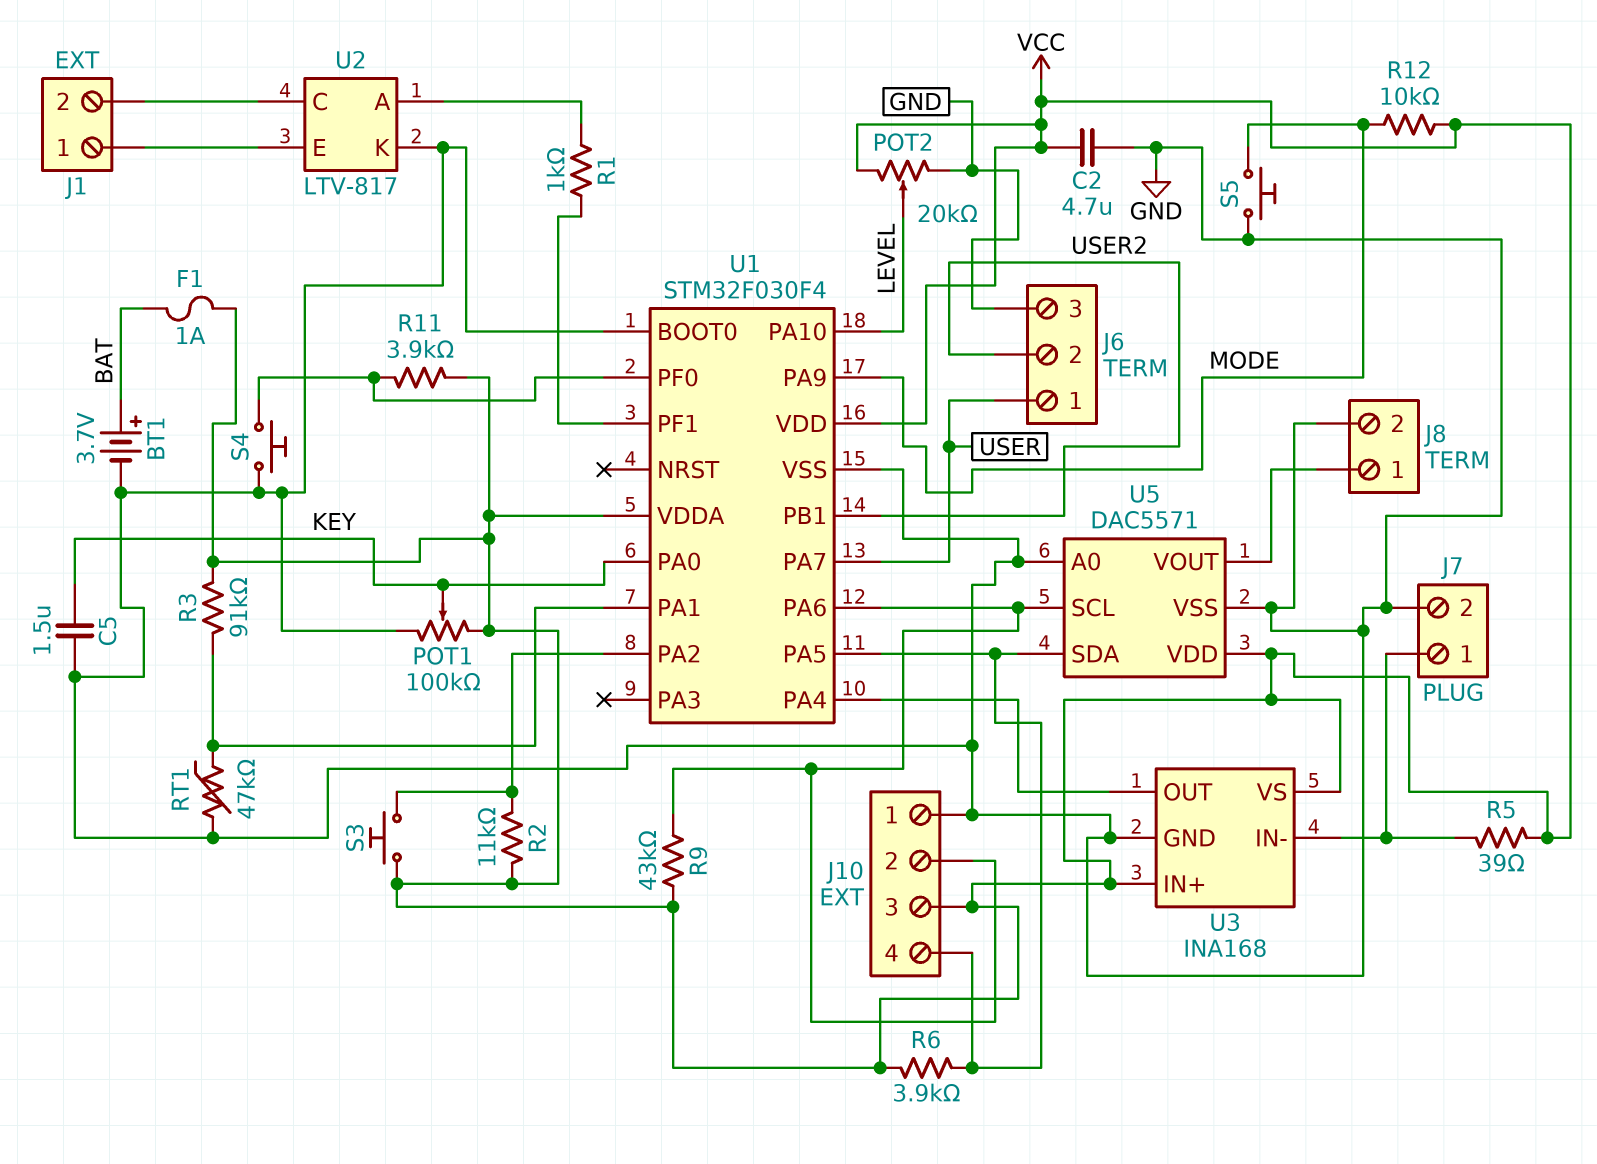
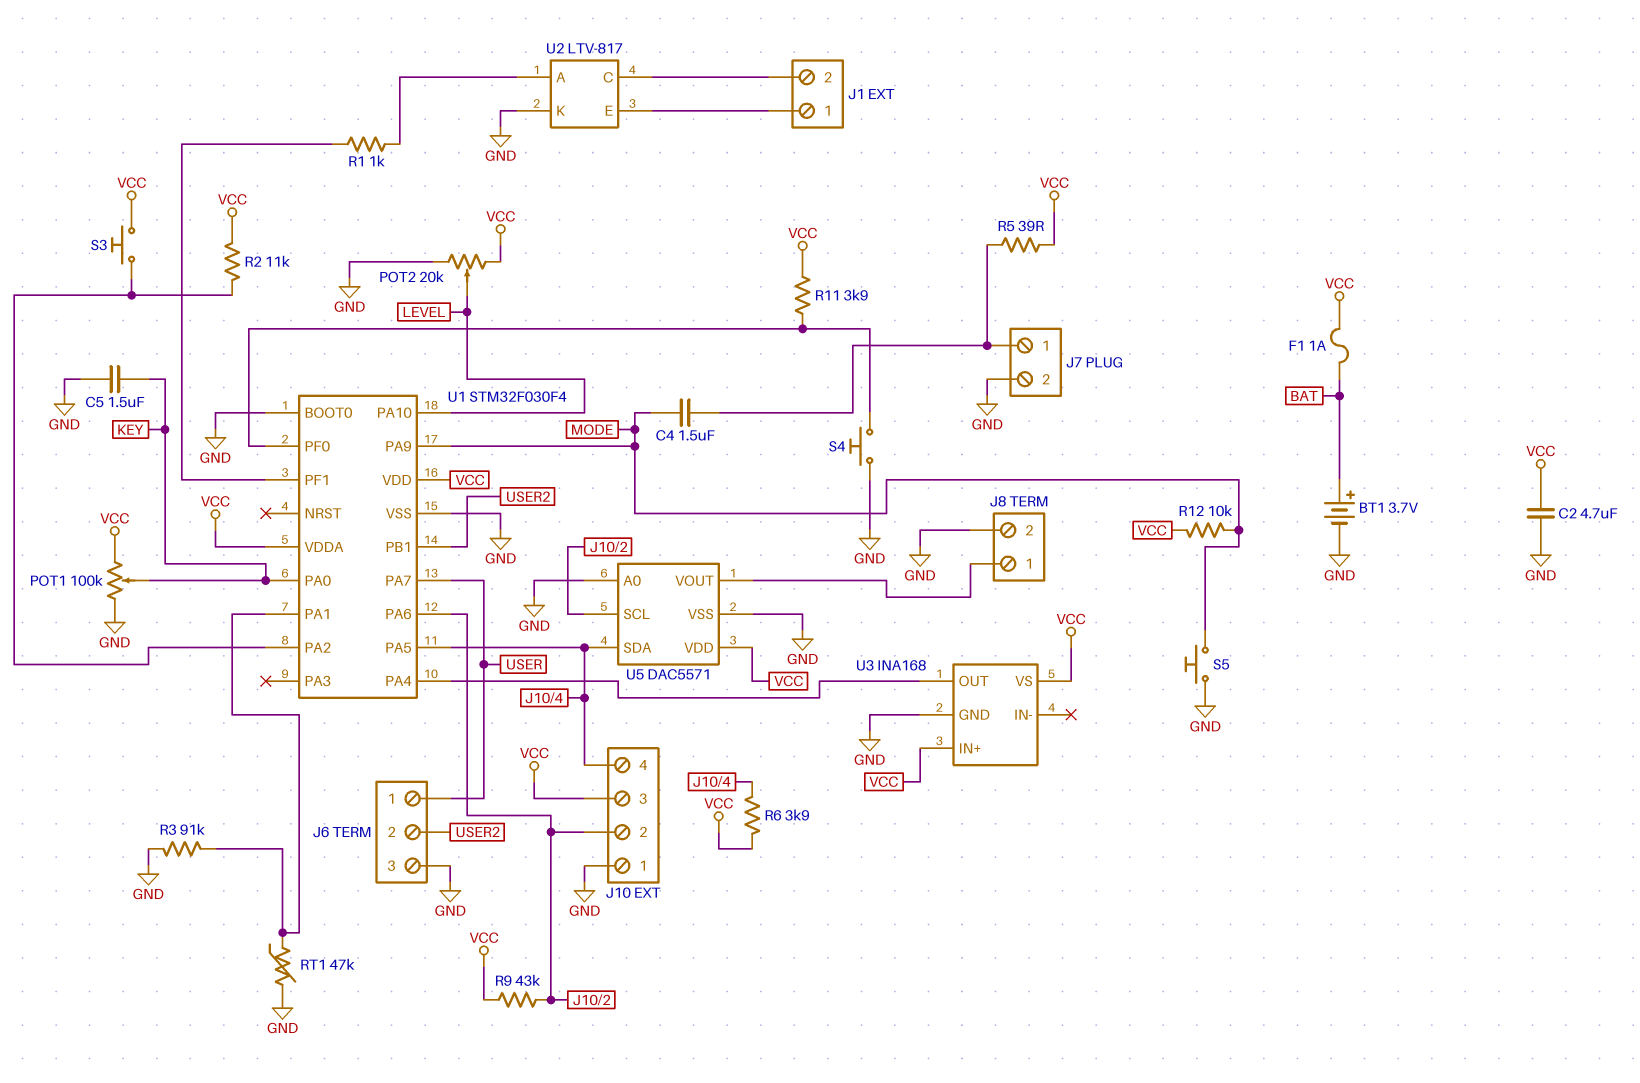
C4: none -> 1.5uF (J7/1, MODE)
R3: 91k (U1/PA1, VCC) -> 91k (GND, U1/PA1)
U3 pin IN-: J7/1 -> none

